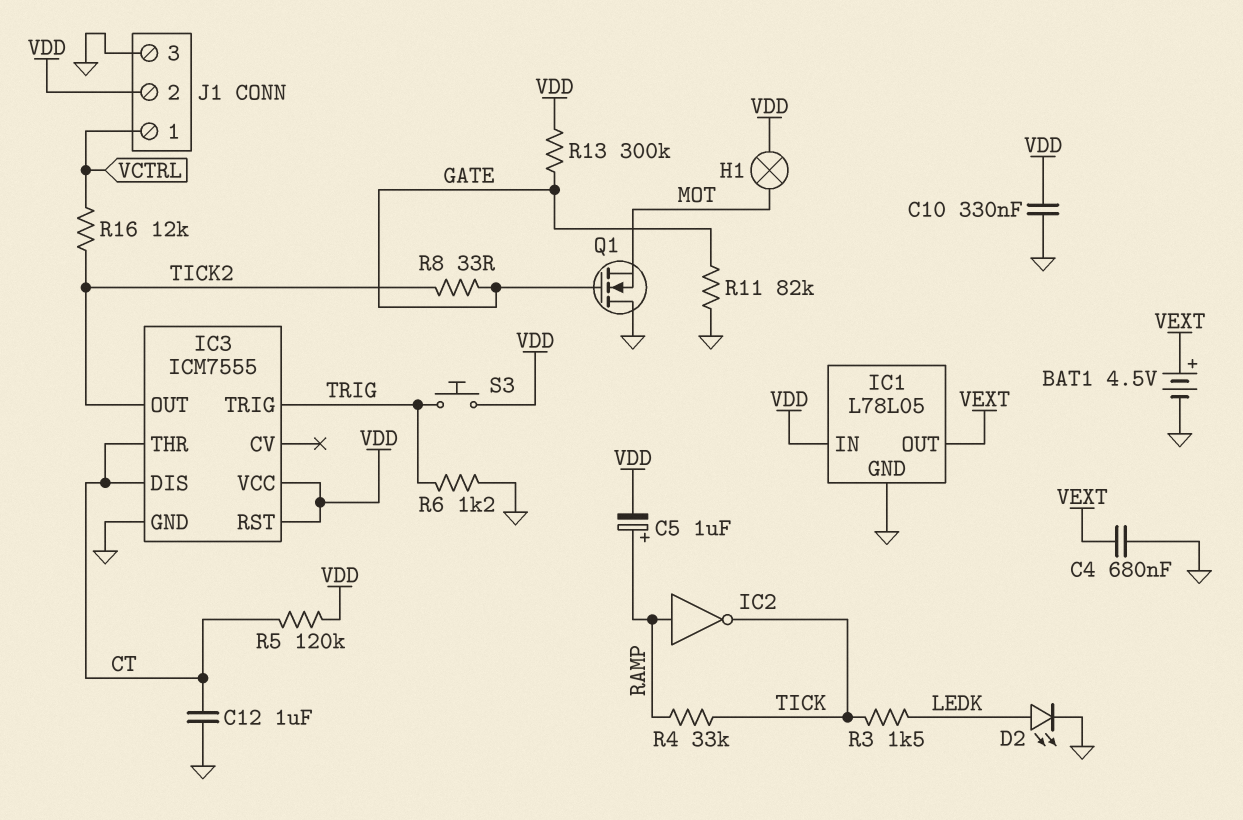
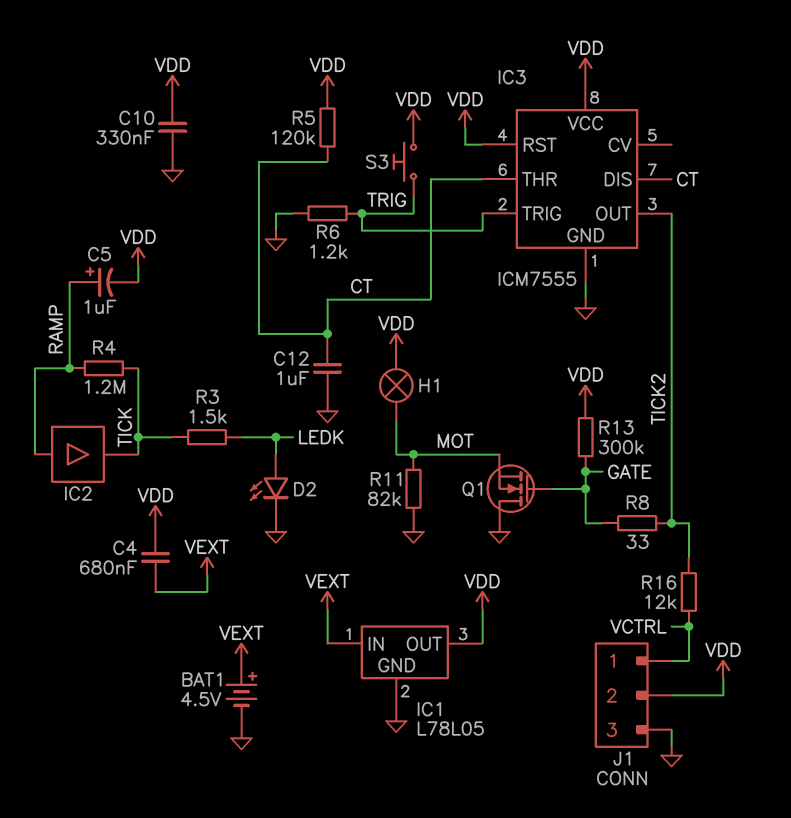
C4: 680nF (GND, VEXT) -> 680nF (VDD, VEXT)
IC1 pin IN: VDD -> VEXT
IC1 pin OUT: VEXT -> VDD
IC2: NOT (in RAMP, out TICK) -> buffer (in RAMP, out TICK)
R4: 33k (RAMP, TICK) -> 1.2M (RAMP, TICK)
R11: 82k (GATE, GND) -> 82k (GND, MOT)

